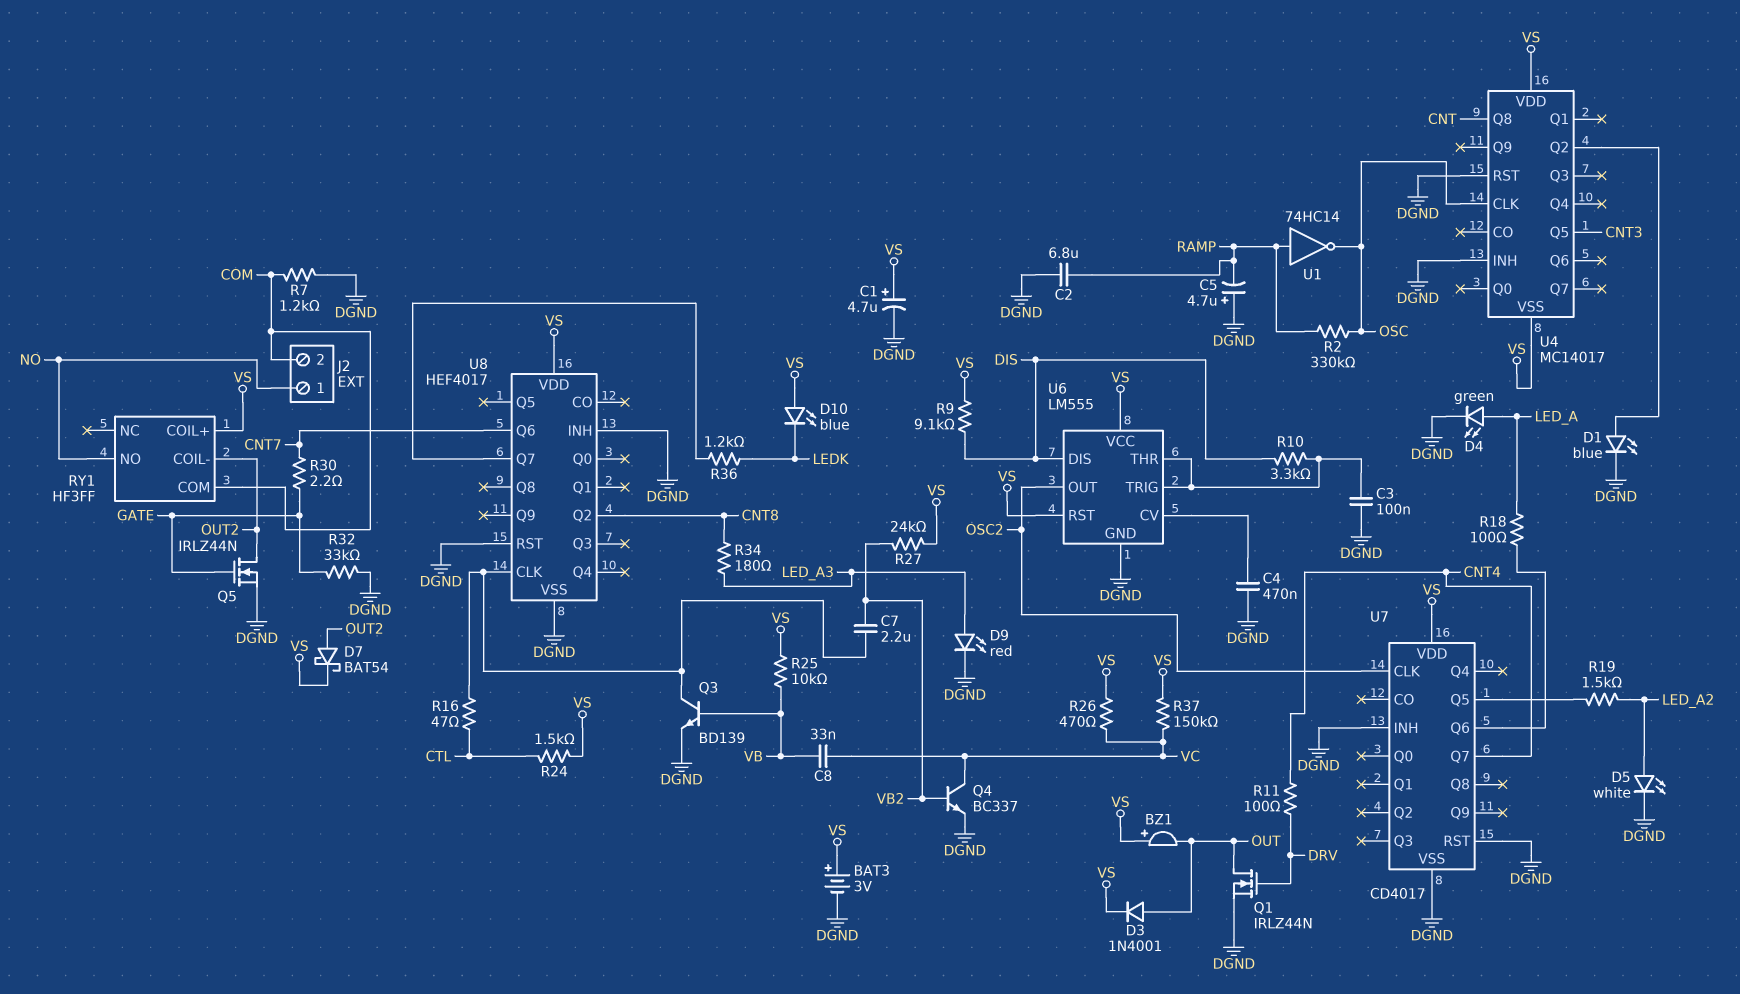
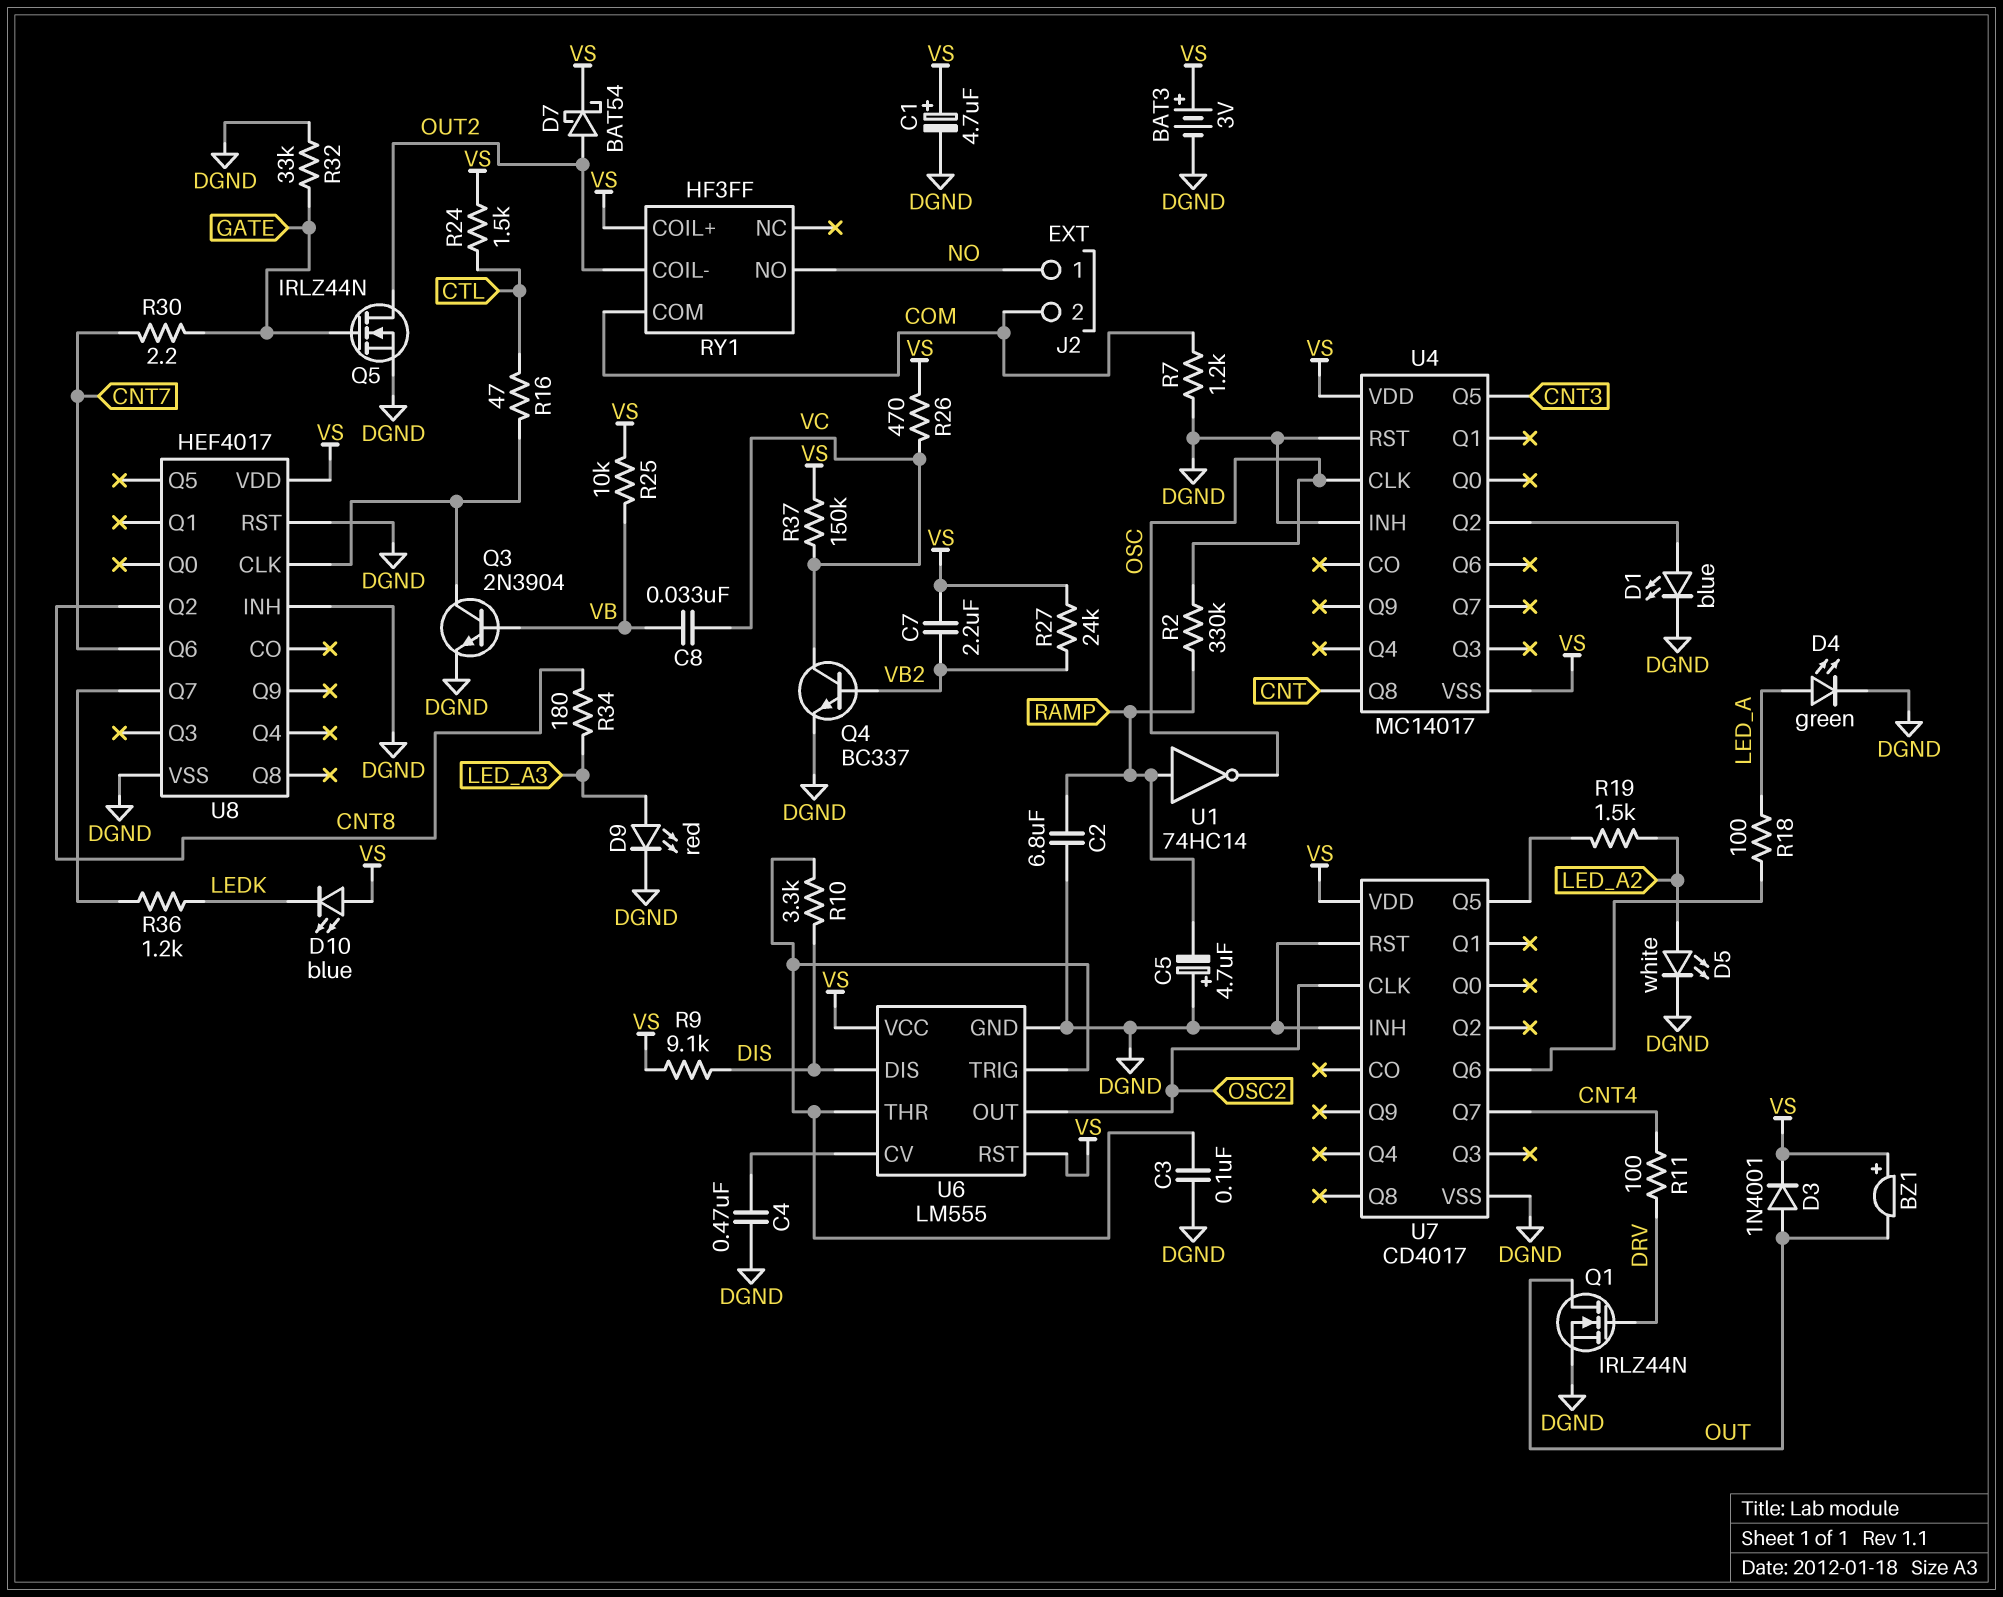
C7: 2.2uF (U8/CLK, VB2) -> 2.2uF (VB2, VS)
Q3: NPN BD139 (B VB, C U8/CLK, E DGND) -> NPN 2N3904 (B VB, C U8/CLK, E DGND)

